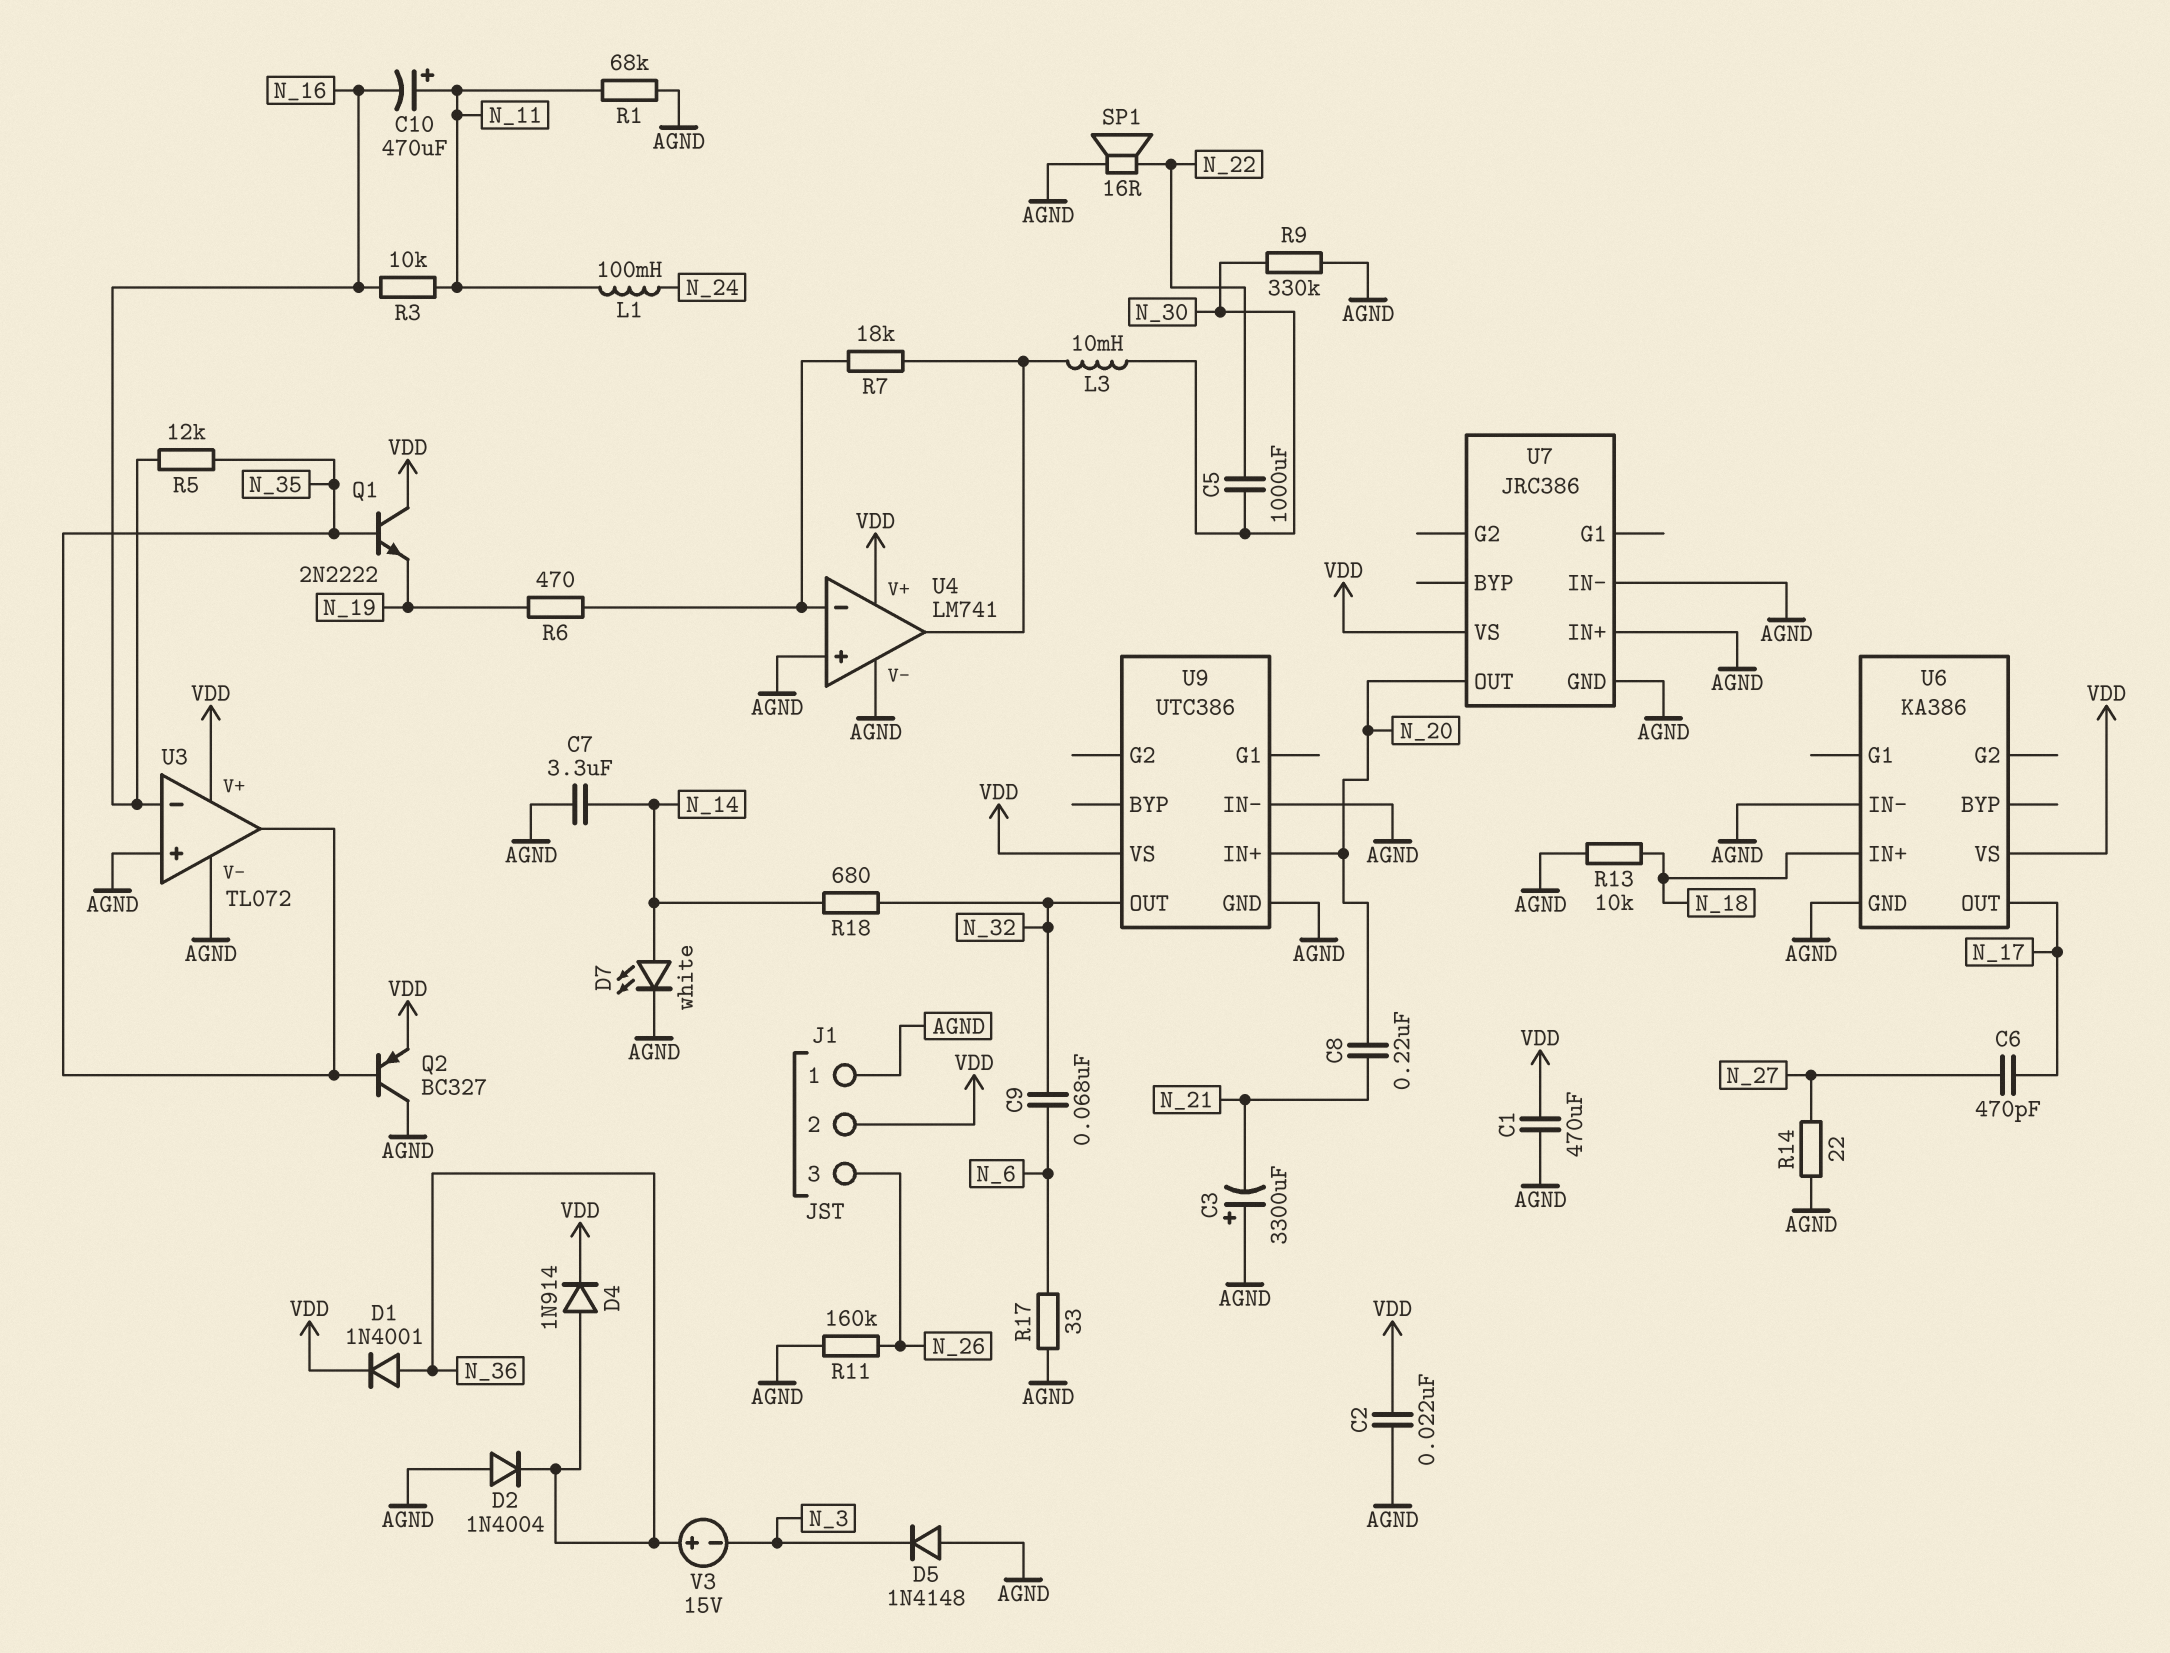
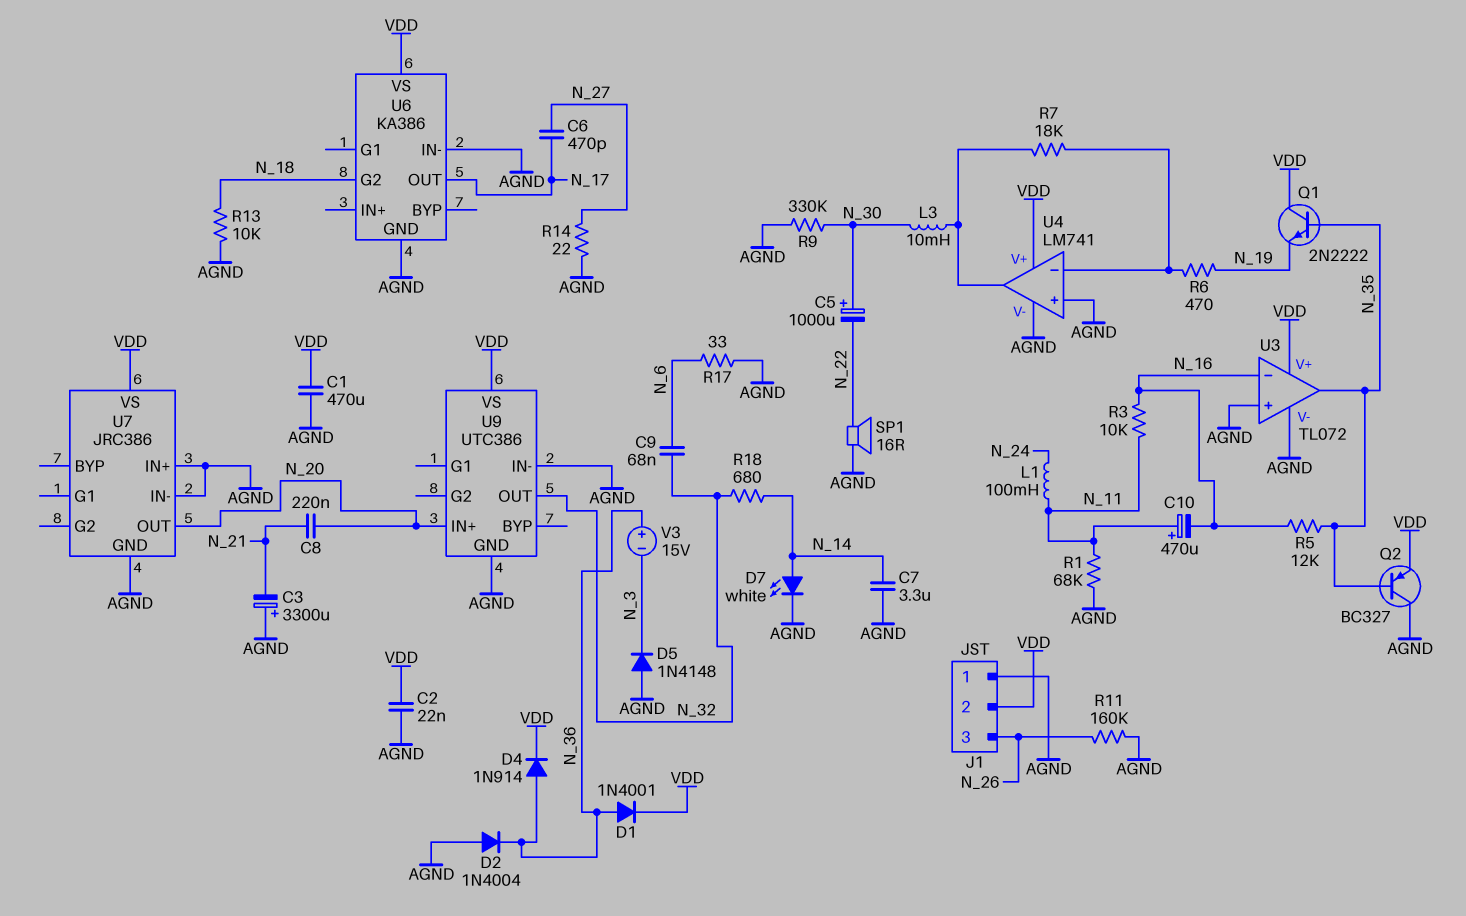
C5: 1000uF (N_22, N_30) -> 1000uF (plus N_30, minus N_22)
U6 pin G2: none -> N_18
U6 pin IN+: N_18 -> none

